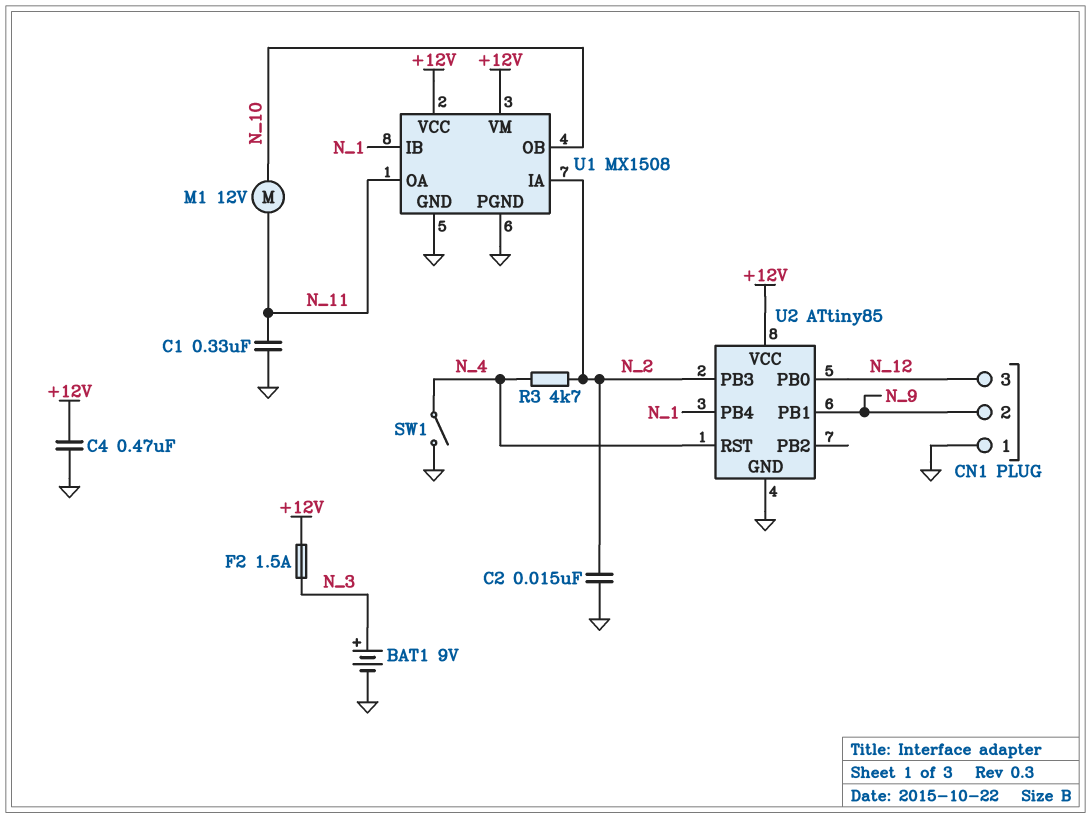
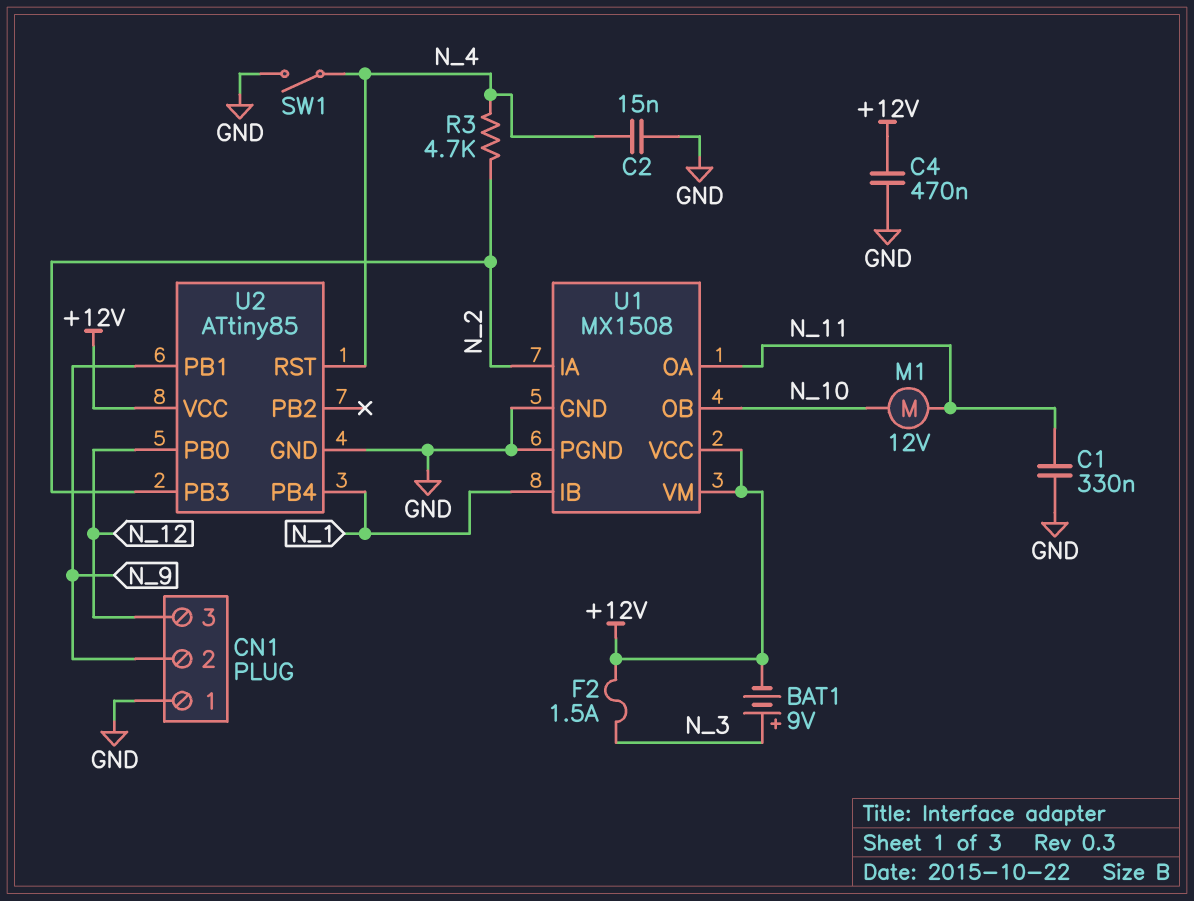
BAT1: 9V (plus N_3, minus GND) -> 9V (plus N_3, minus +12V)
C2: 15nF (GND, N_2) -> 15nF (GND, N_4)

